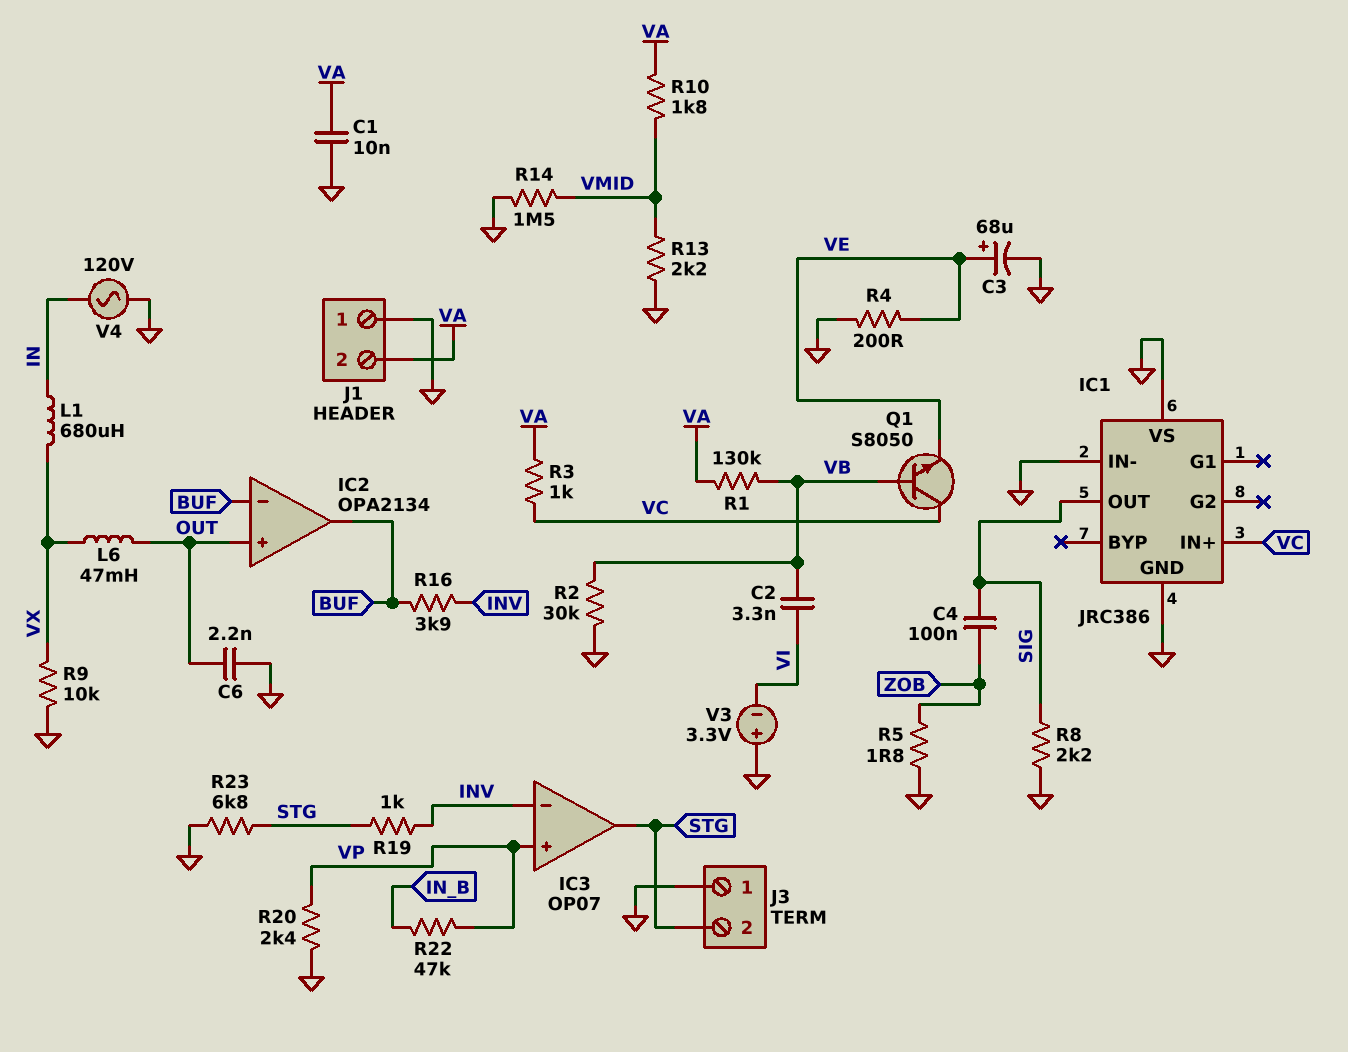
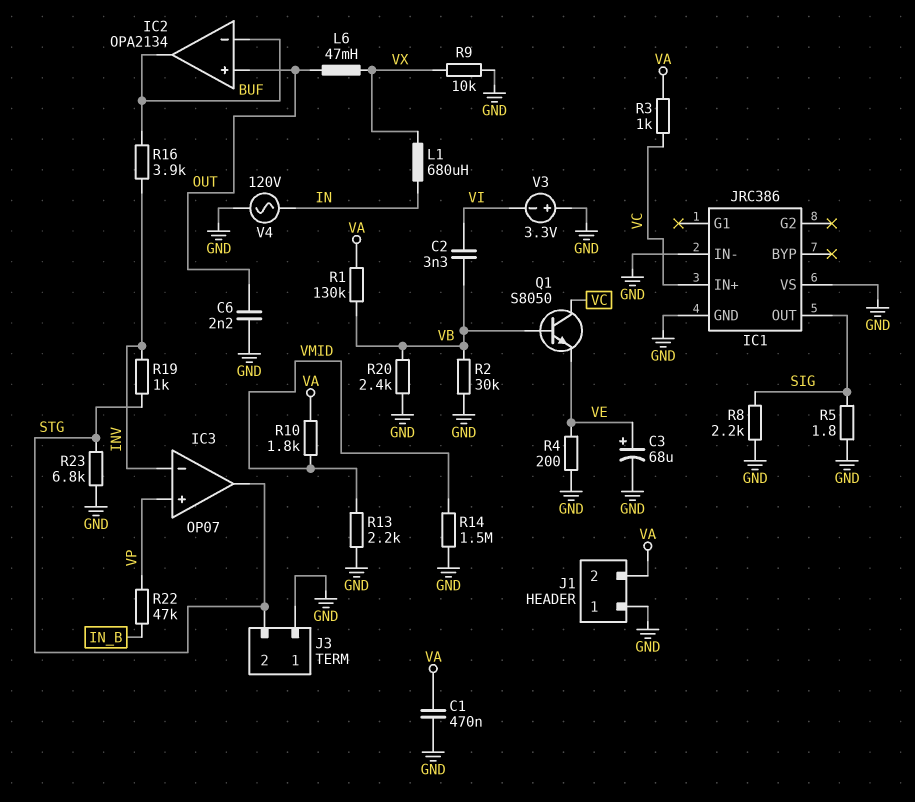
C1: 10nF (GND, VA) -> 470nF (GND, VA)
C4: 100nF (SIG, ZOB) -> none
R5: 1.8 (GND, ZOB) -> 1.8 (GND, SIG)
R20: 2.4k (GND, VP) -> 2.4k (GND, VB)

